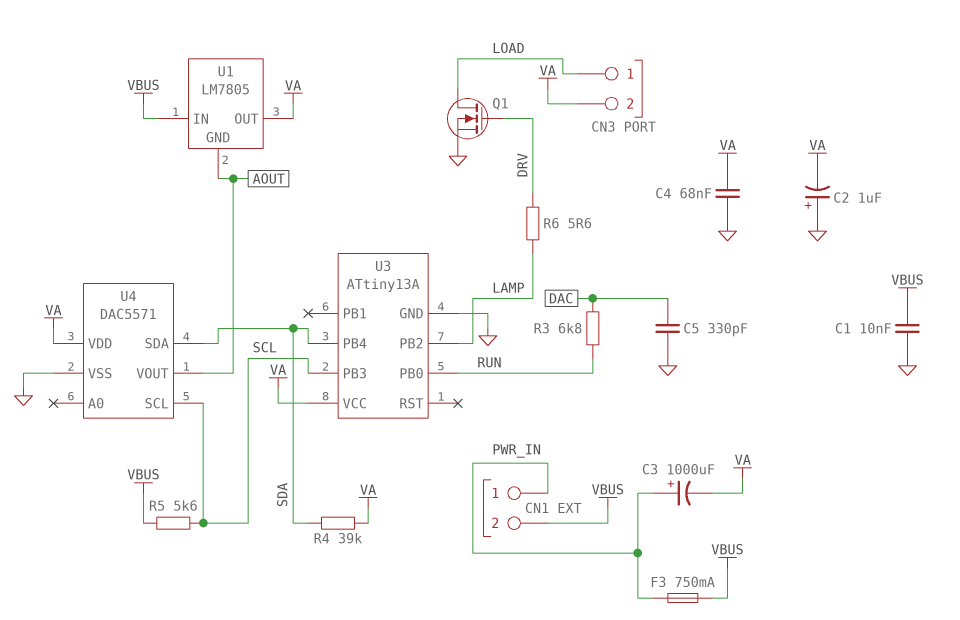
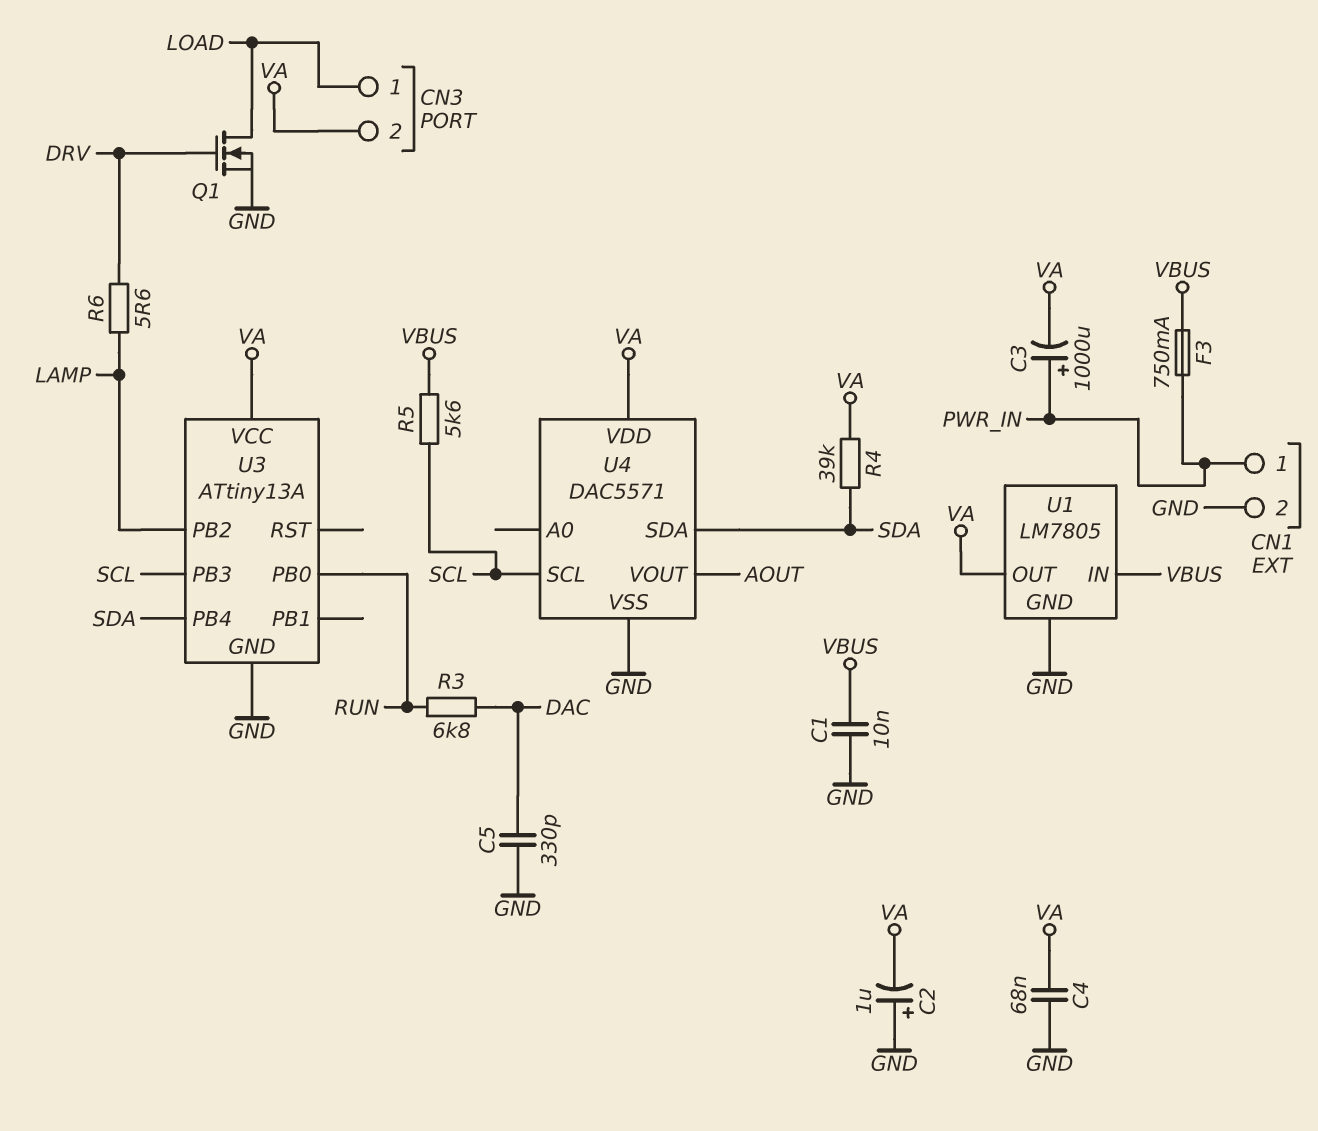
CN1 pin 2: VBUS -> GND
U1 pin GND: AOUT -> GND

